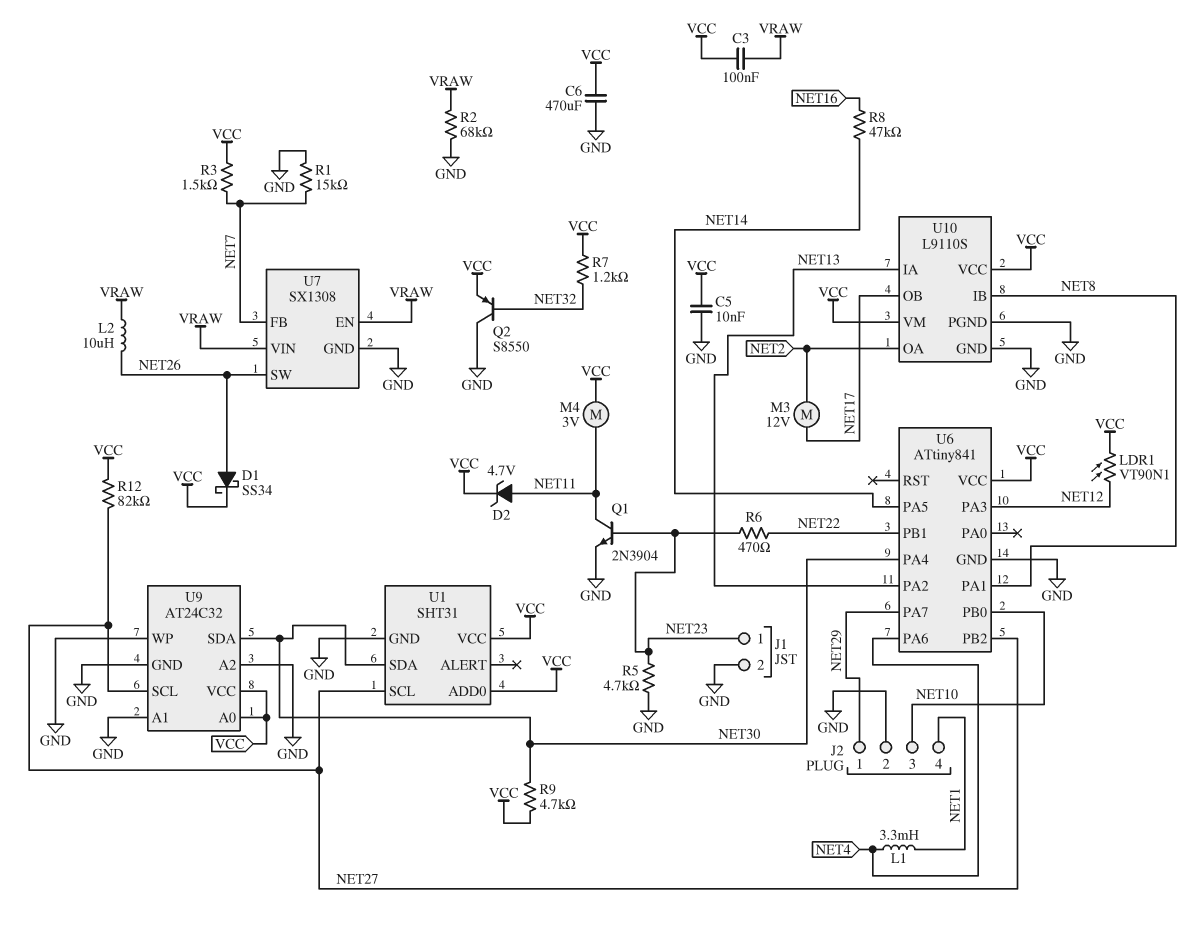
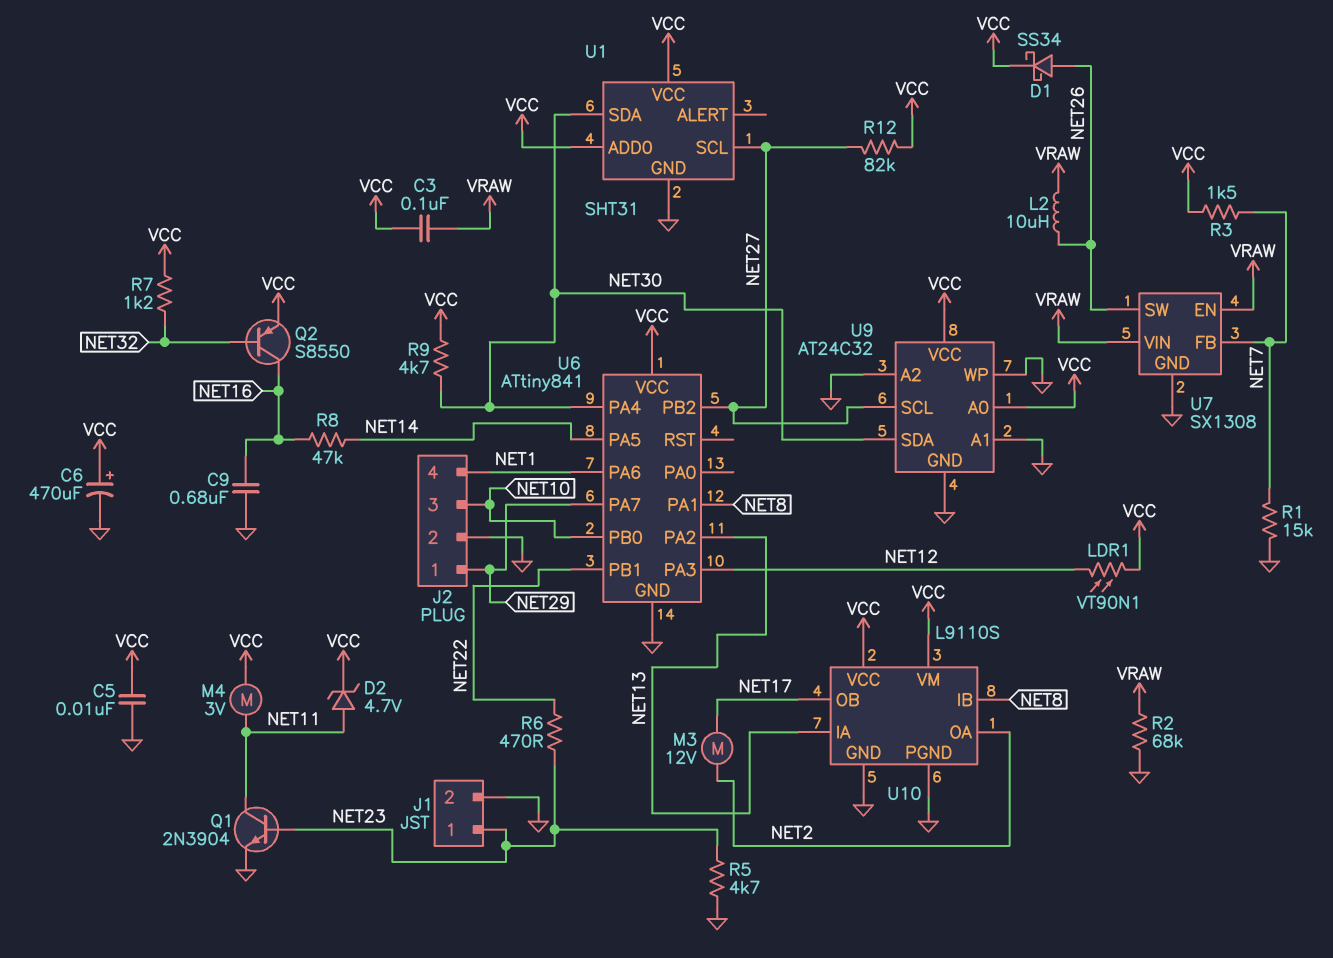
C6: 470uF (GND, VCC) -> 470uF (plus VCC, minus GND)
C9: none -> 680nF (GND, NET16)
L1: 3.3mH (NET1, NET4) -> none
Q2: PNP S8550 (B NET32, C GND, E VCC) -> PNP S8550 (B NET32, C NET16, E VCC)
U6 pin PA6: NET4 -> NET1

